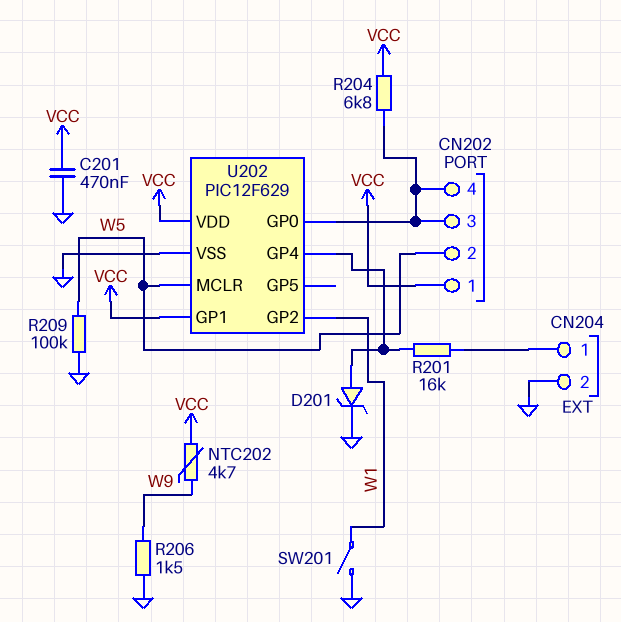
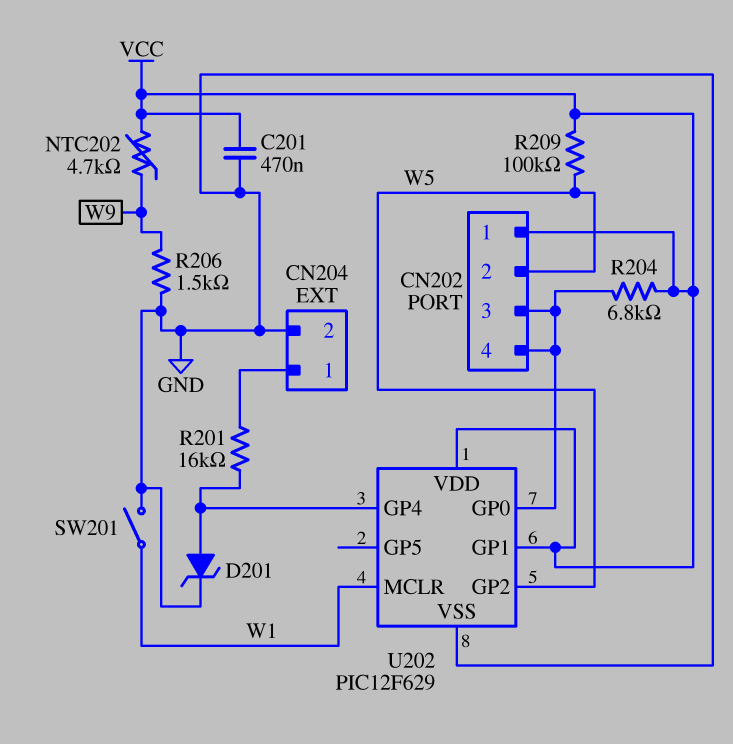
R209: 100k (GND, W5) -> 100k (VCC, W5)
U202 pin GP2: W1 -> W5
U202 pin MCLR: W5 -> W1

